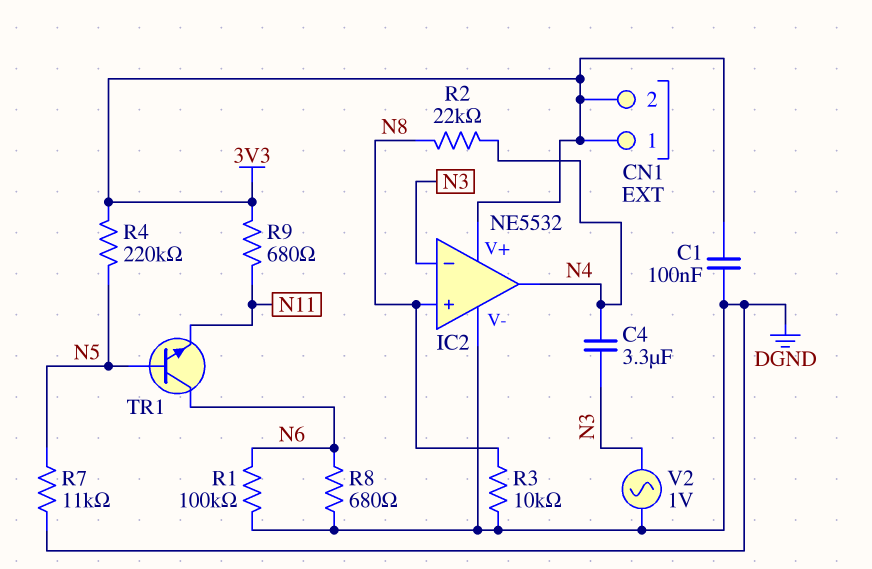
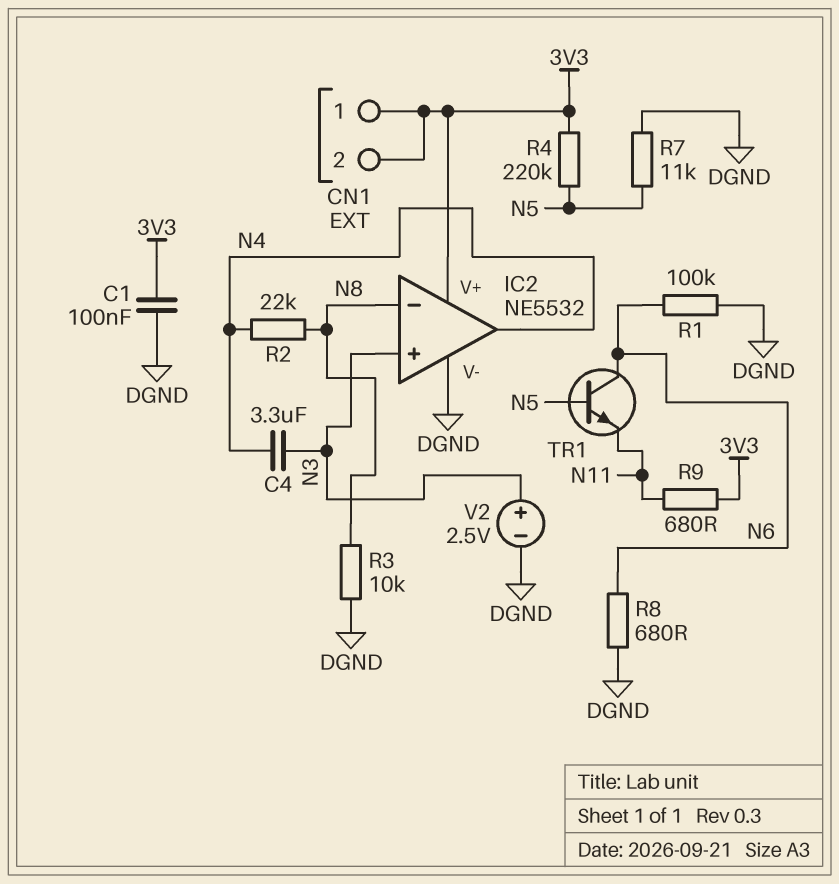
IC2 pin in+: N8 -> N3
IC2 pin in-: N3 -> N8
V2: AC 1V (DGND, N3) -> 2.5V (plus N3, minus DGND)

